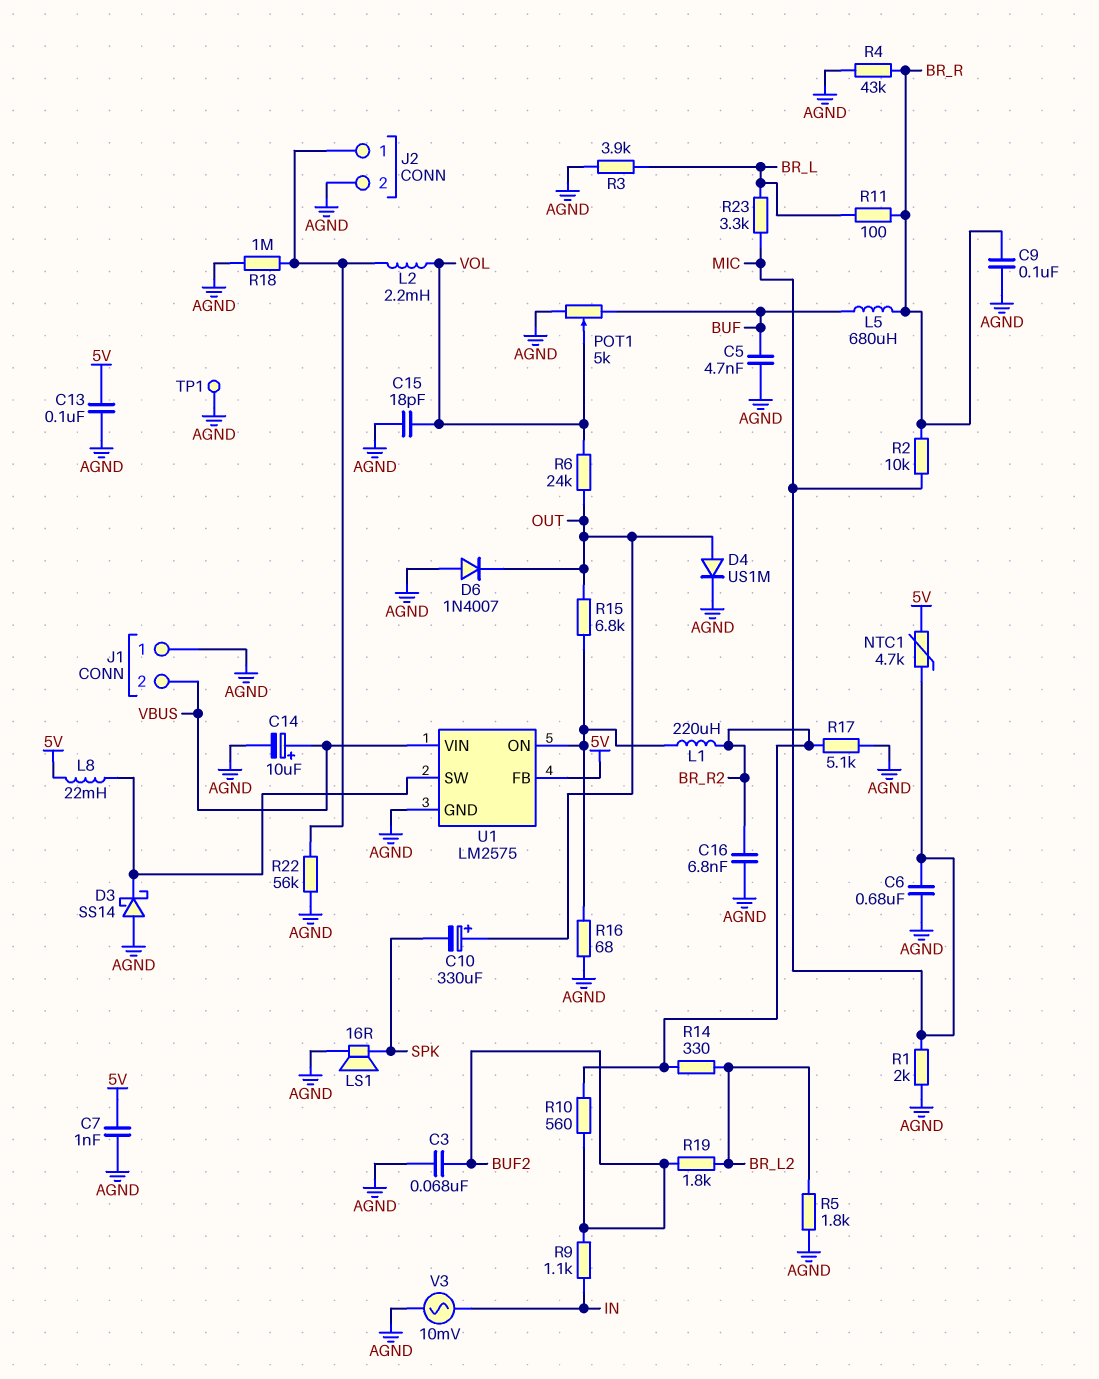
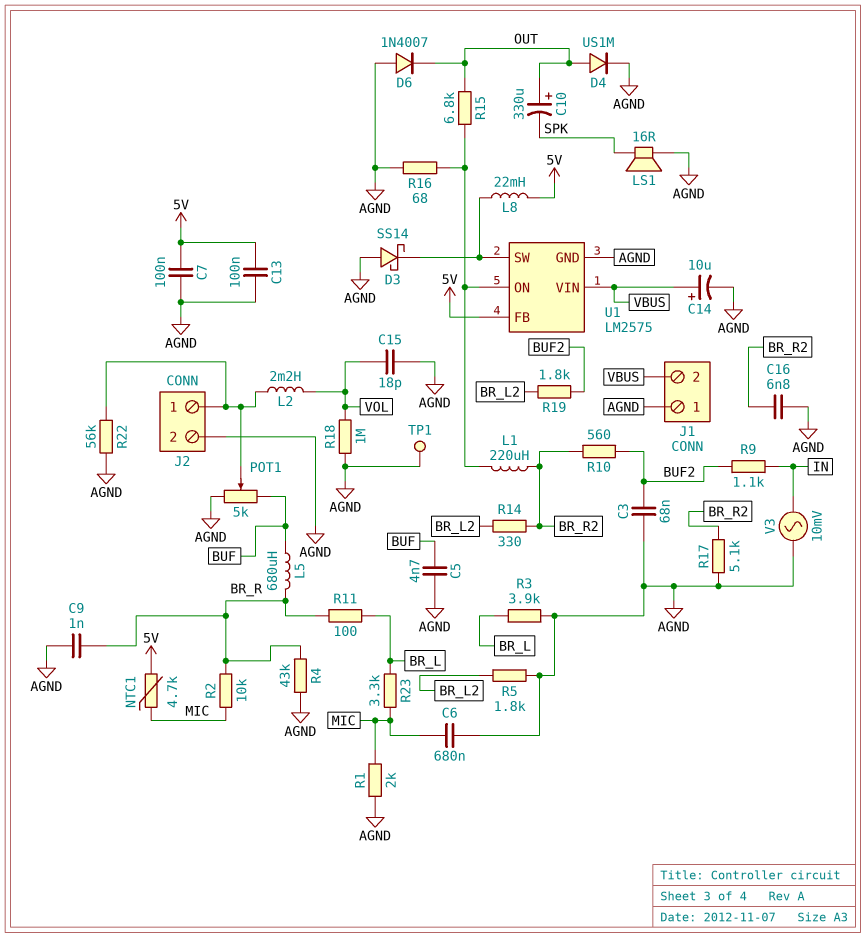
C7: 1nF (5V, AGND) -> 100nF (5V, AGND)
C9: 100nF (AGND, BR_R) -> 1nF (AGND, BR_R)
POT1: 5k (AGND, BUF, wiper VOL) -> 5k (AGND, BUF, wiper J2/1)
R6: 24k (OUT, VOL) -> none
R18: 1M (AGND, J2/1) -> 1M (AGND, VOL)

